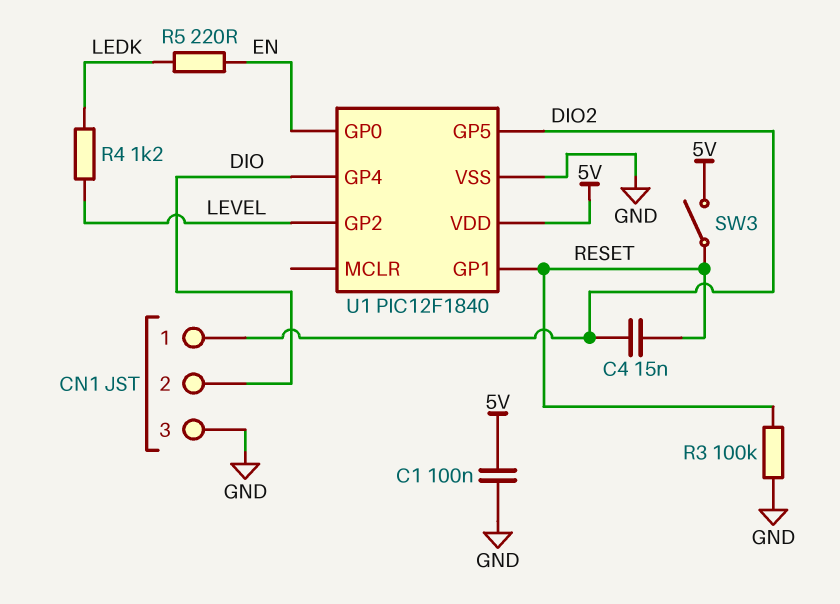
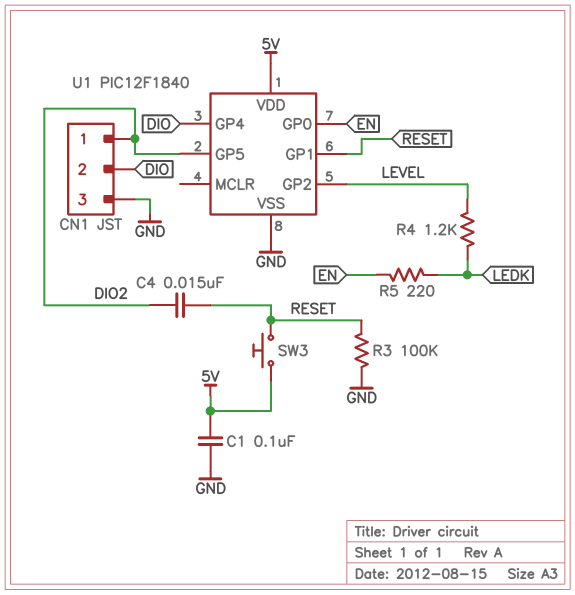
SW3: switch (5V, RESET) -> button (5V, RESET)

